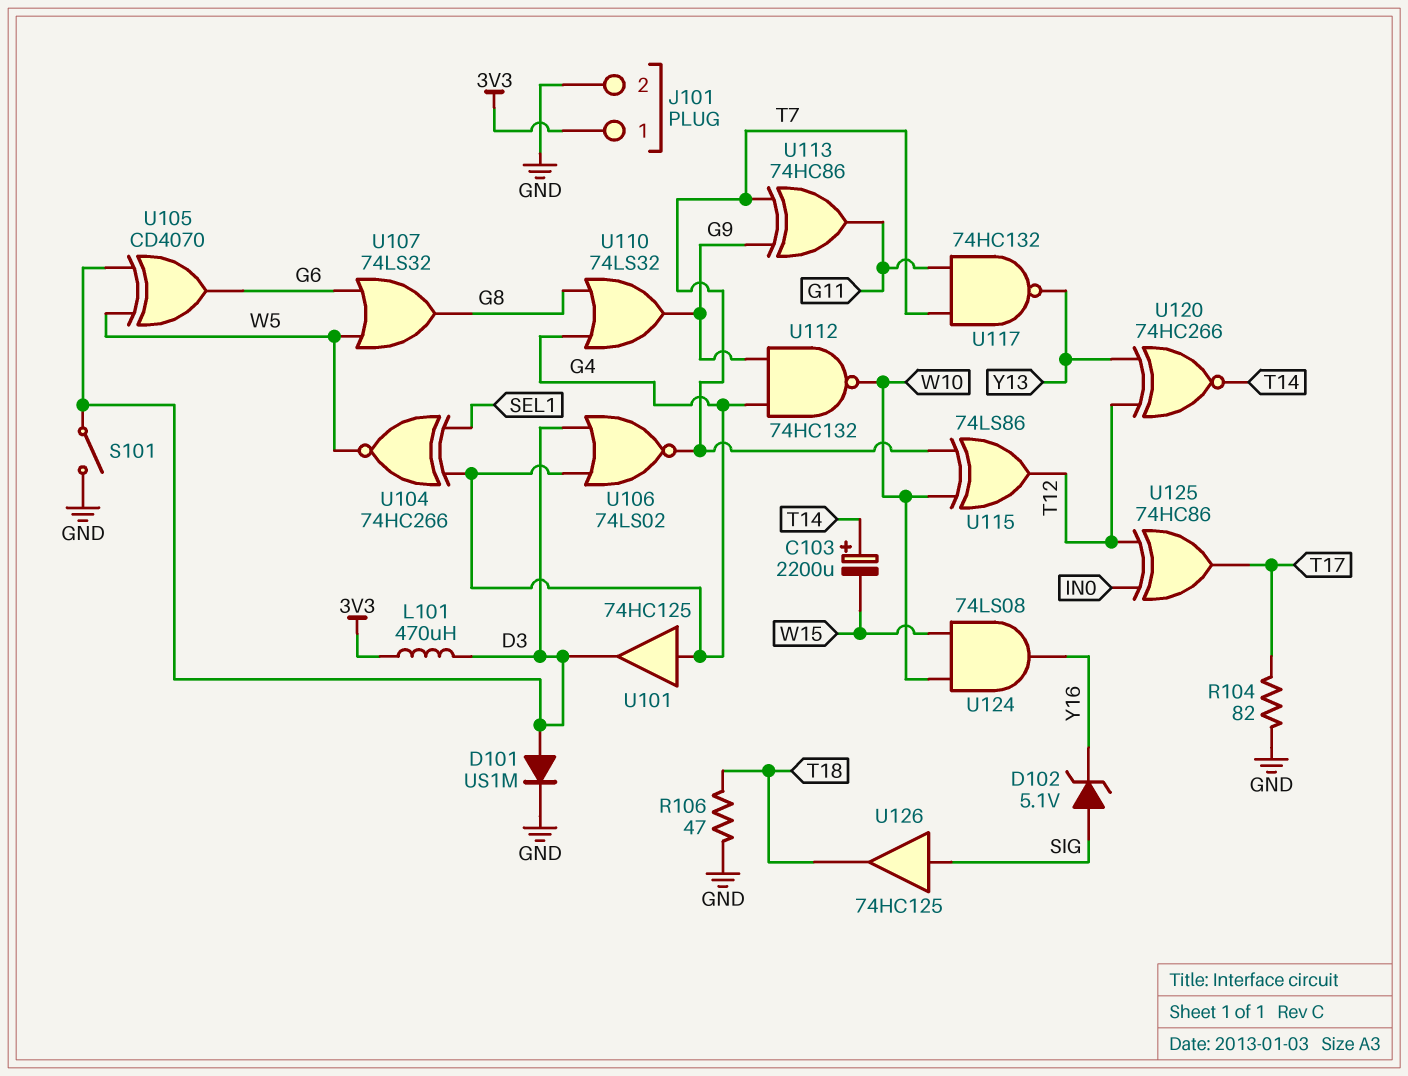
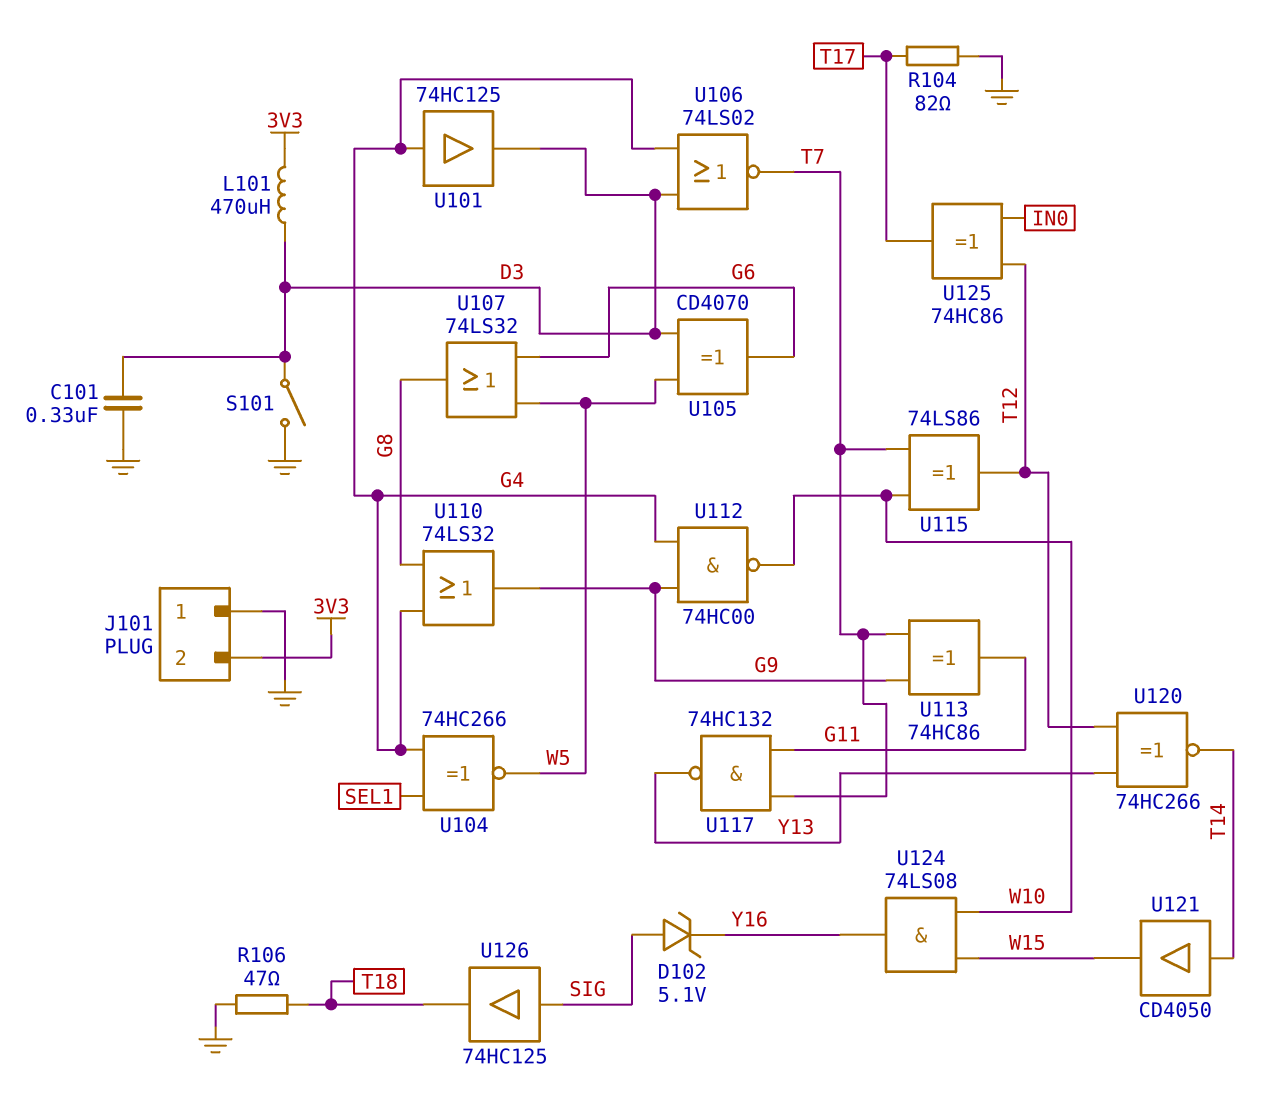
C101: none -> 330nF (D3, GND)
C103: 2200uF (plus T14, minus W15) -> none
D101: diode US1M (A D3, K GND) -> none
J101 pin 1: 3V3 -> GND
J101 pin 2: GND -> 3V3
U112: NAND 74HC132 (in G4, in G9, out W10) -> NAND 74HC00 (in G4, in G9, out W10)
U121: none -> buffer CD4050 (in T14, out W15)

